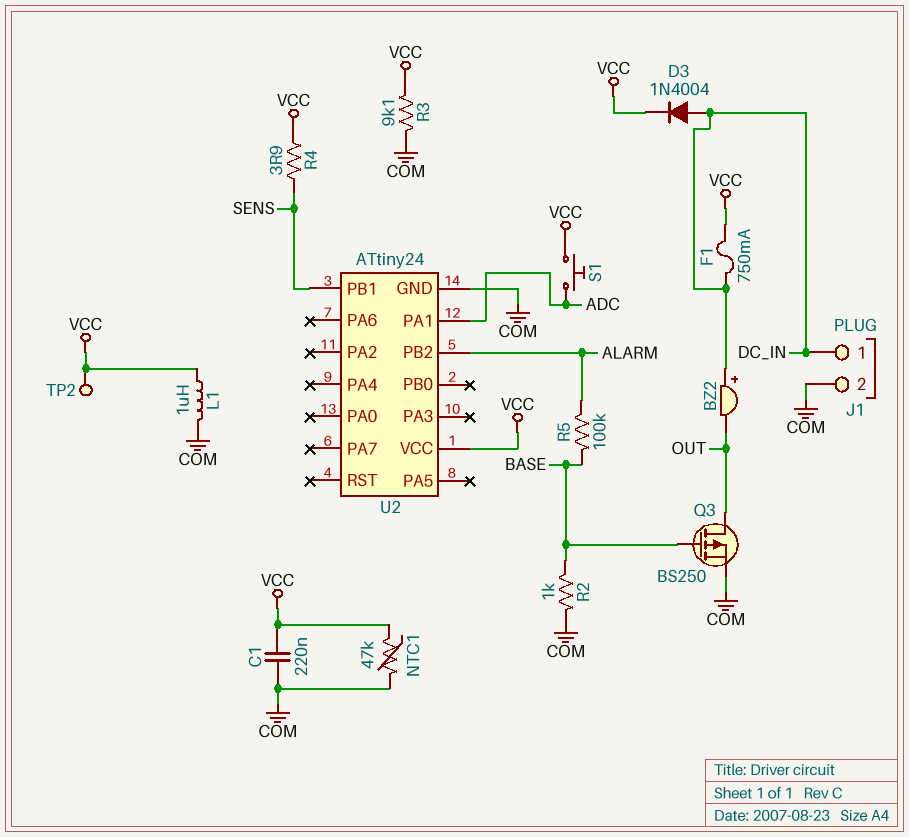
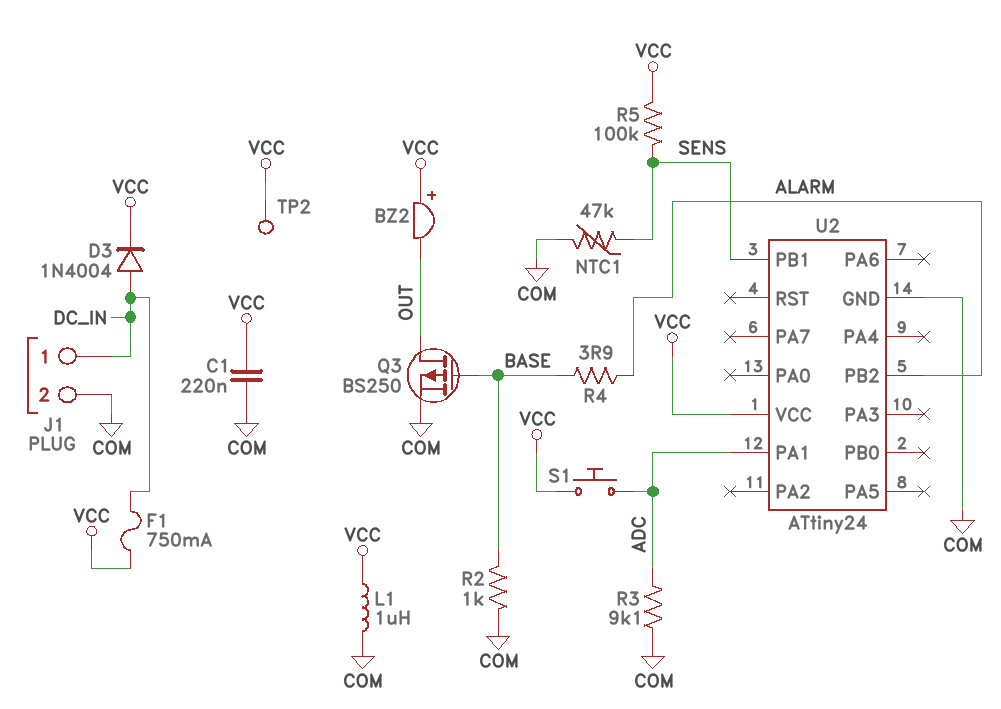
BZ2: buzzer (plus DC_IN, minus OUT) -> buzzer (plus VCC, minus OUT)
NTC1: 47k (COM, VCC) -> 47k (COM, SENS)
R3: 9.1k (COM, VCC) -> 9.1k (ADC, COM)
R4: 3.9 (SENS, VCC) -> 3.9 (ALARM, BASE)
R5: 100k (ALARM, BASE) -> 100k (SENS, VCC)

